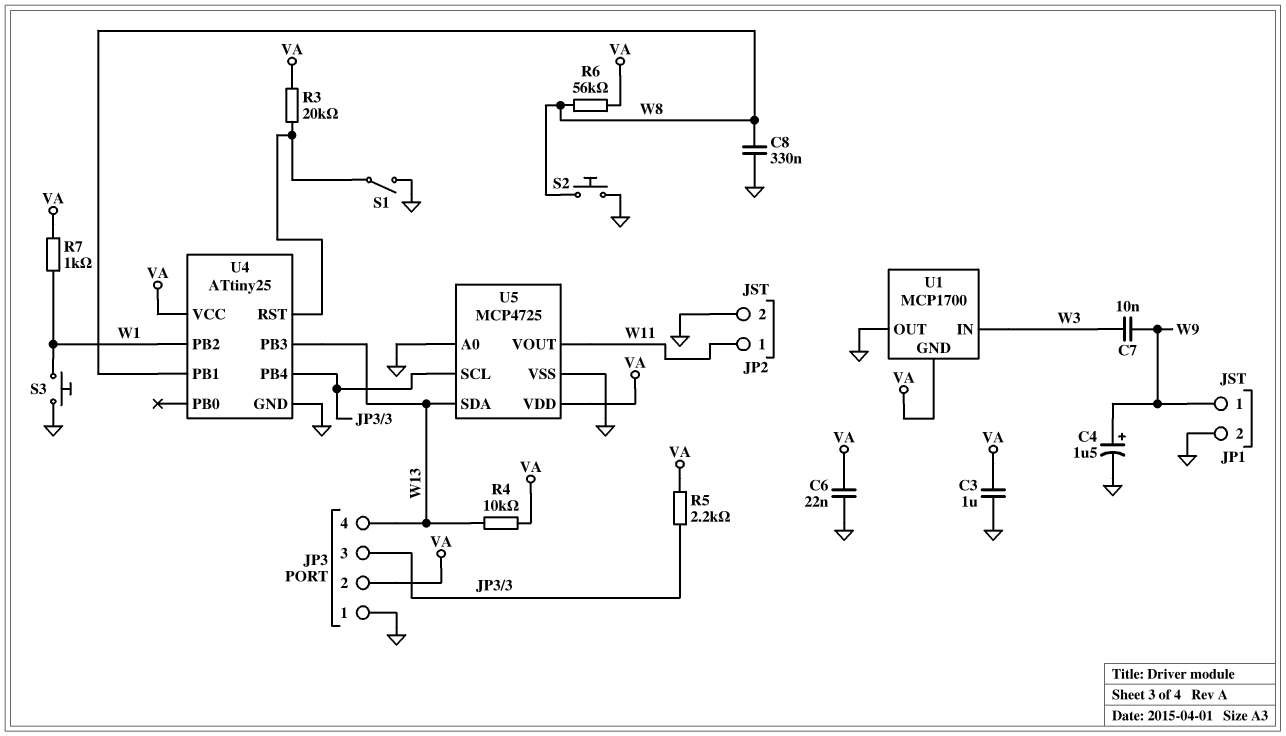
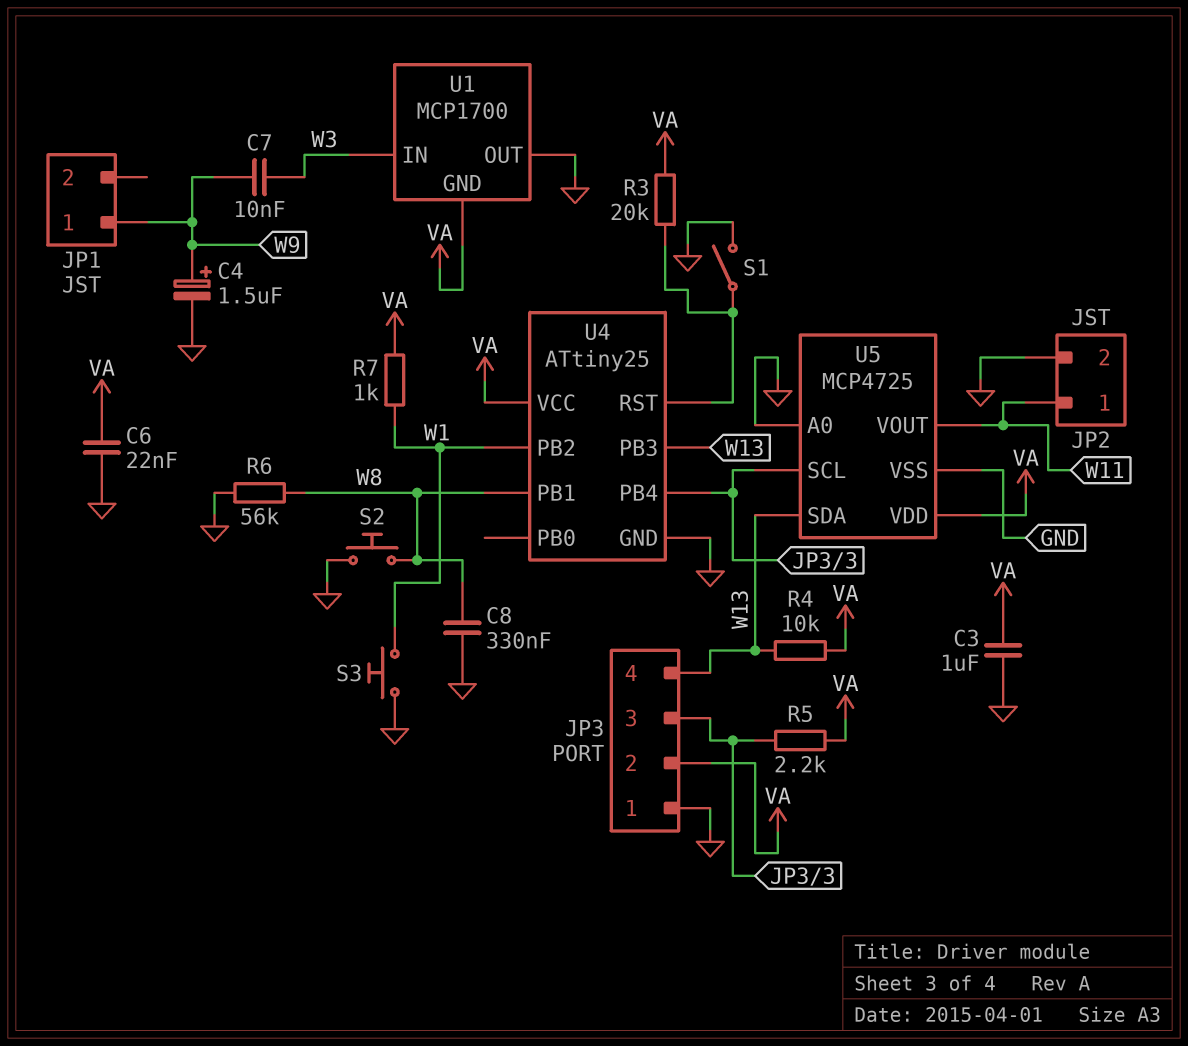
JP1 pin 2: GND -> none
R6: 56k (VA, W8) -> 56k (GND, W8)

